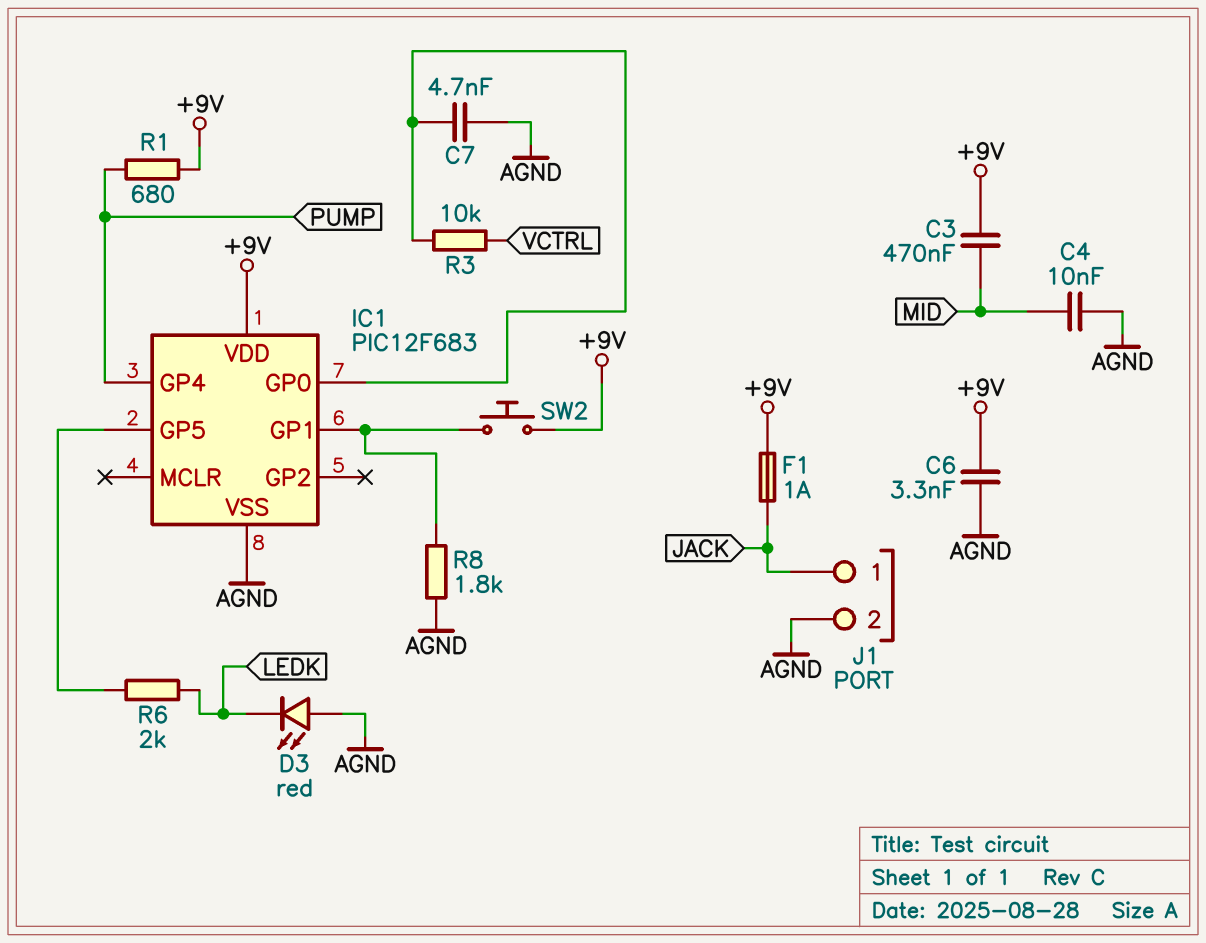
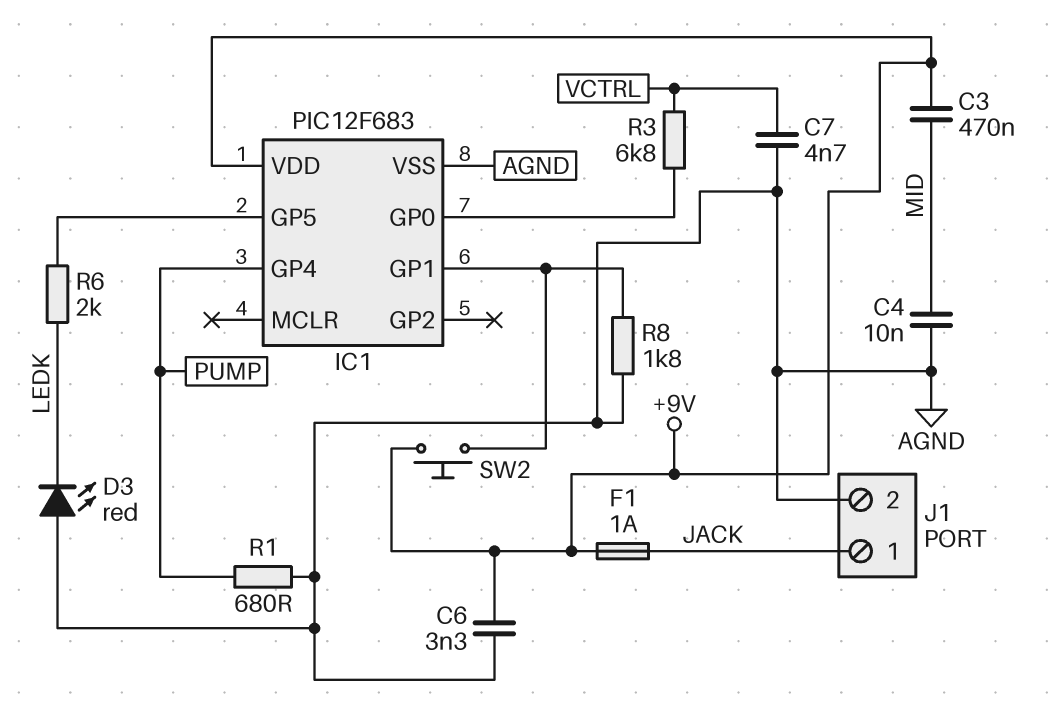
C7: 4.7nF (AGND, IC1/GP0) -> 4.7nF (AGND, VCTRL)
R1: 680 (+9V, PUMP) -> 680 (AGND, PUMP)
R3: 10k (IC1/GP0, VCTRL) -> 6.8k (IC1/GP0, VCTRL)

